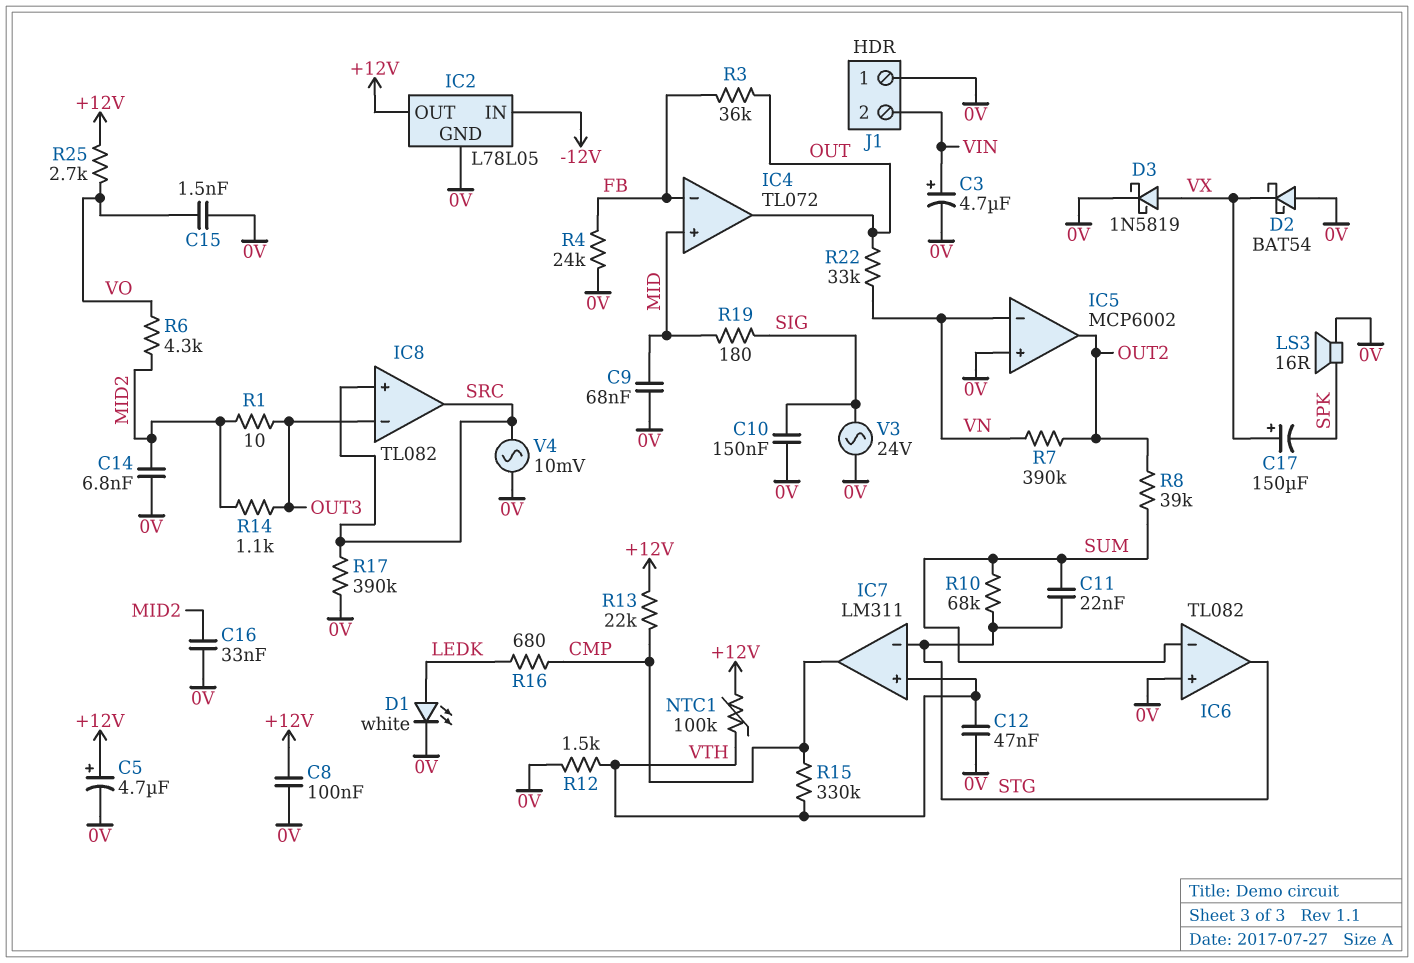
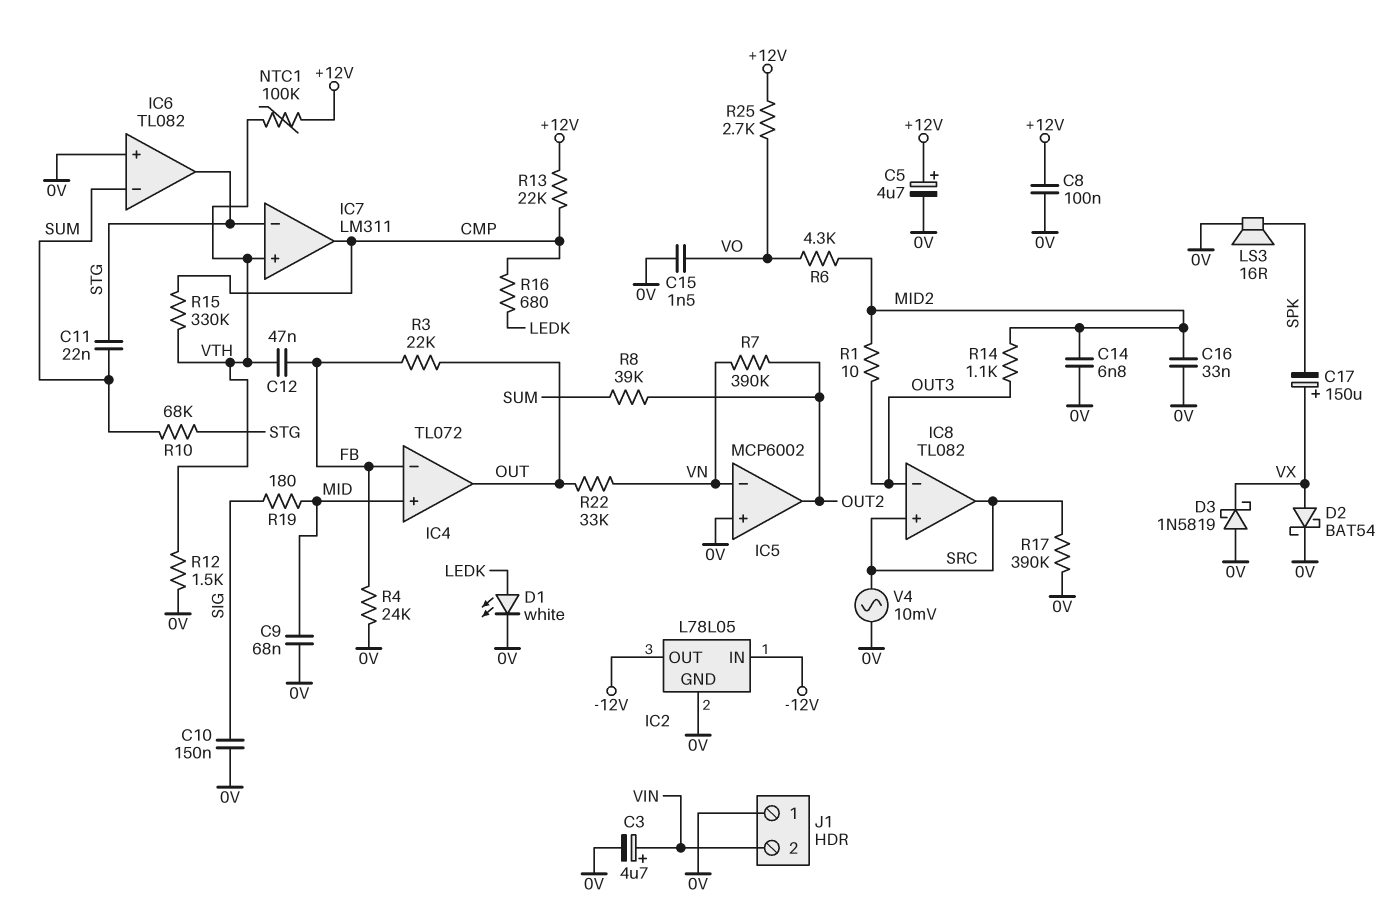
C12: 47nF (0V, VTH) -> 47nF (FB, VTH)
D2: schottky BAT54 (A 0V, K VX) -> schottky BAT54 (A VX, K 0V)
D3: schottky 1N5819 (A VX, K 0V) -> schottky 1N5819 (A 0V, K VX)
IC2 pin OUT: +12V -> -12V
R3: 36k (FB, OUT) -> 22k (FB, OUT)
V3: AC 24V (0V, SIG) -> none

